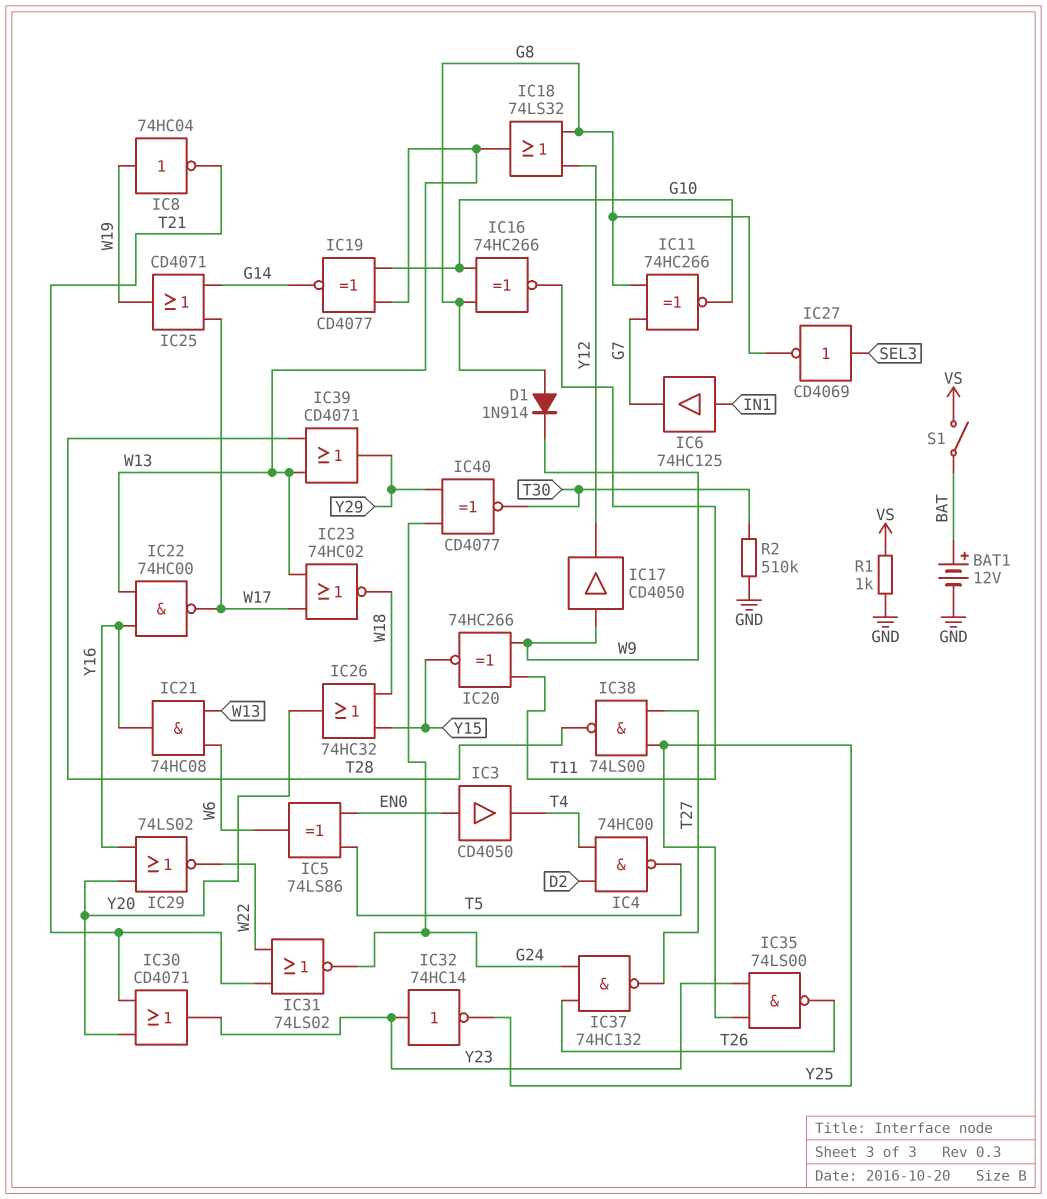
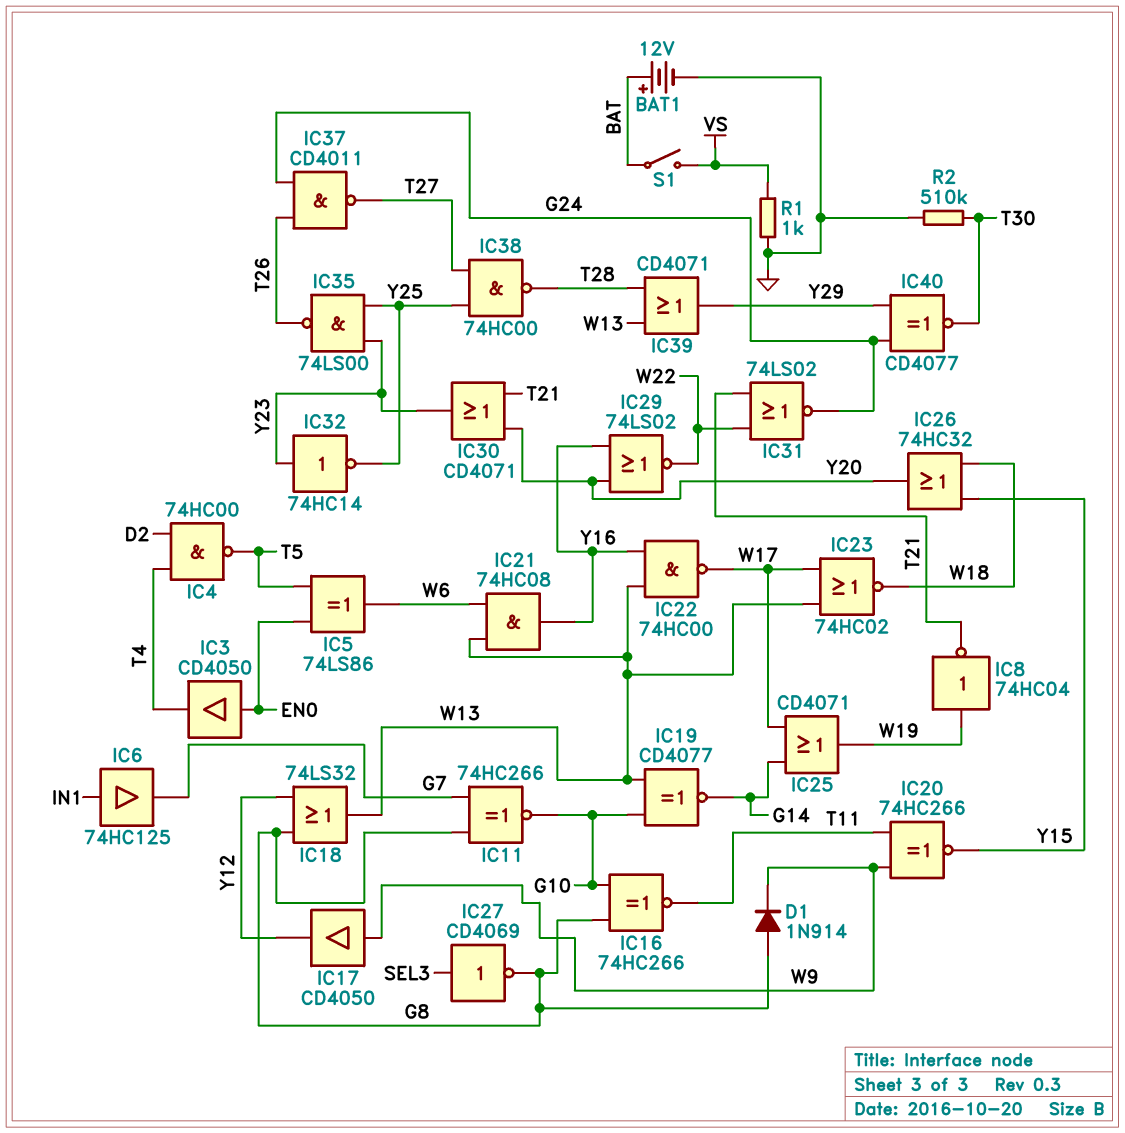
IC37: NAND 74HC132 (in G24, in T26, out T27) -> NAND CD4011 (in G24, in T26, out T27)
IC38: NAND 74LS00 (in T27, in Y25, out T28) -> NAND 74HC00 (in T27, in Y25, out T28)

